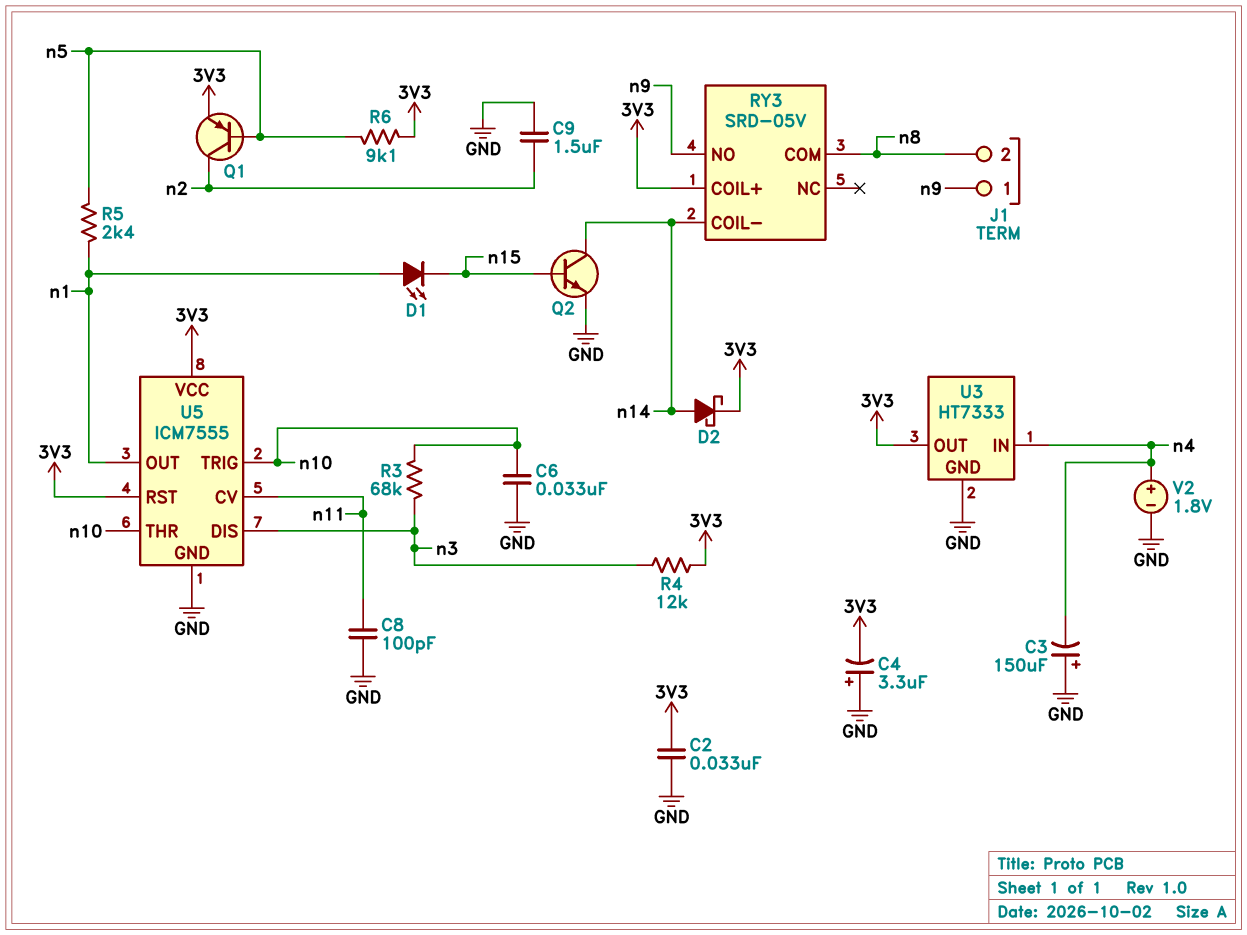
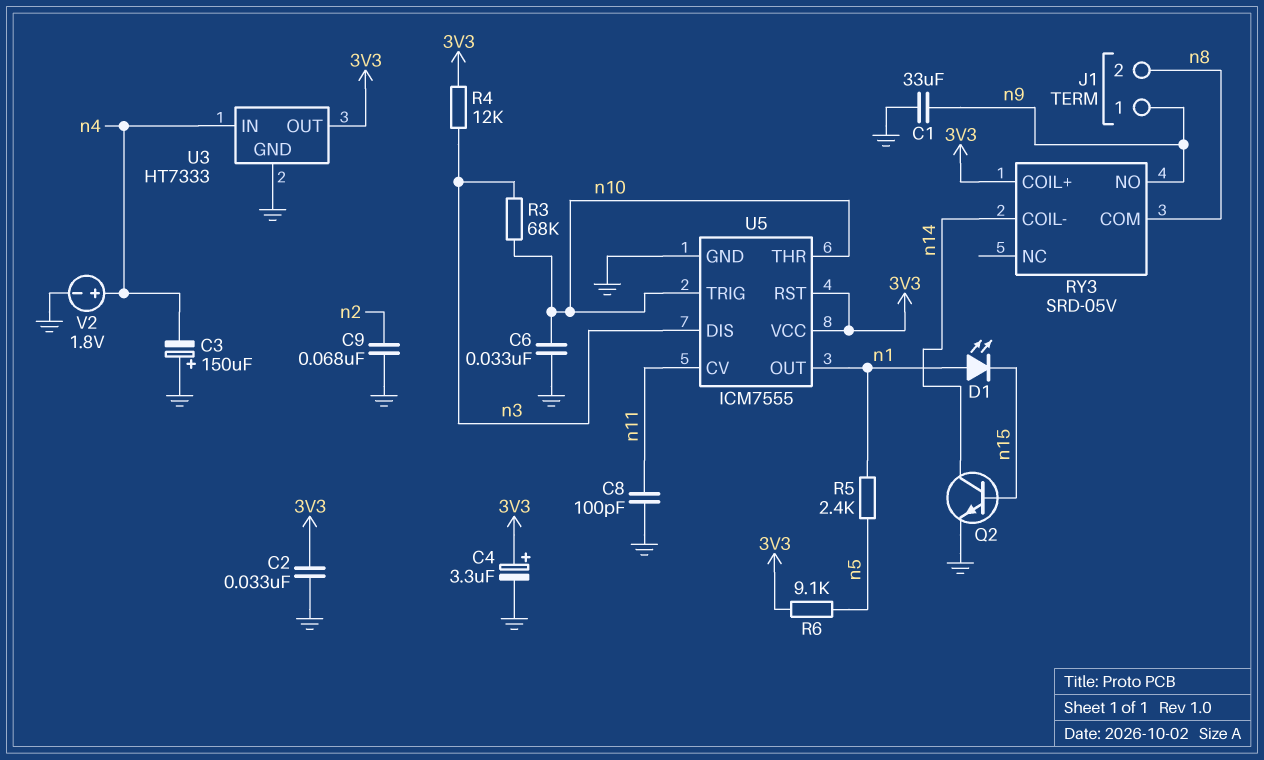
C1: none -> 33uF (GND, n9)
C4: 3.3uF (plus GND, minus 3V3) -> 3.3uF (plus 3V3, minus GND)
C9: 1.5uF (GND, n2) -> 68nF (GND, n2)
D2: schottky (A n14, K 3V3) -> none
Q1: PNP (B n5, C n2, E 3V3) -> none

